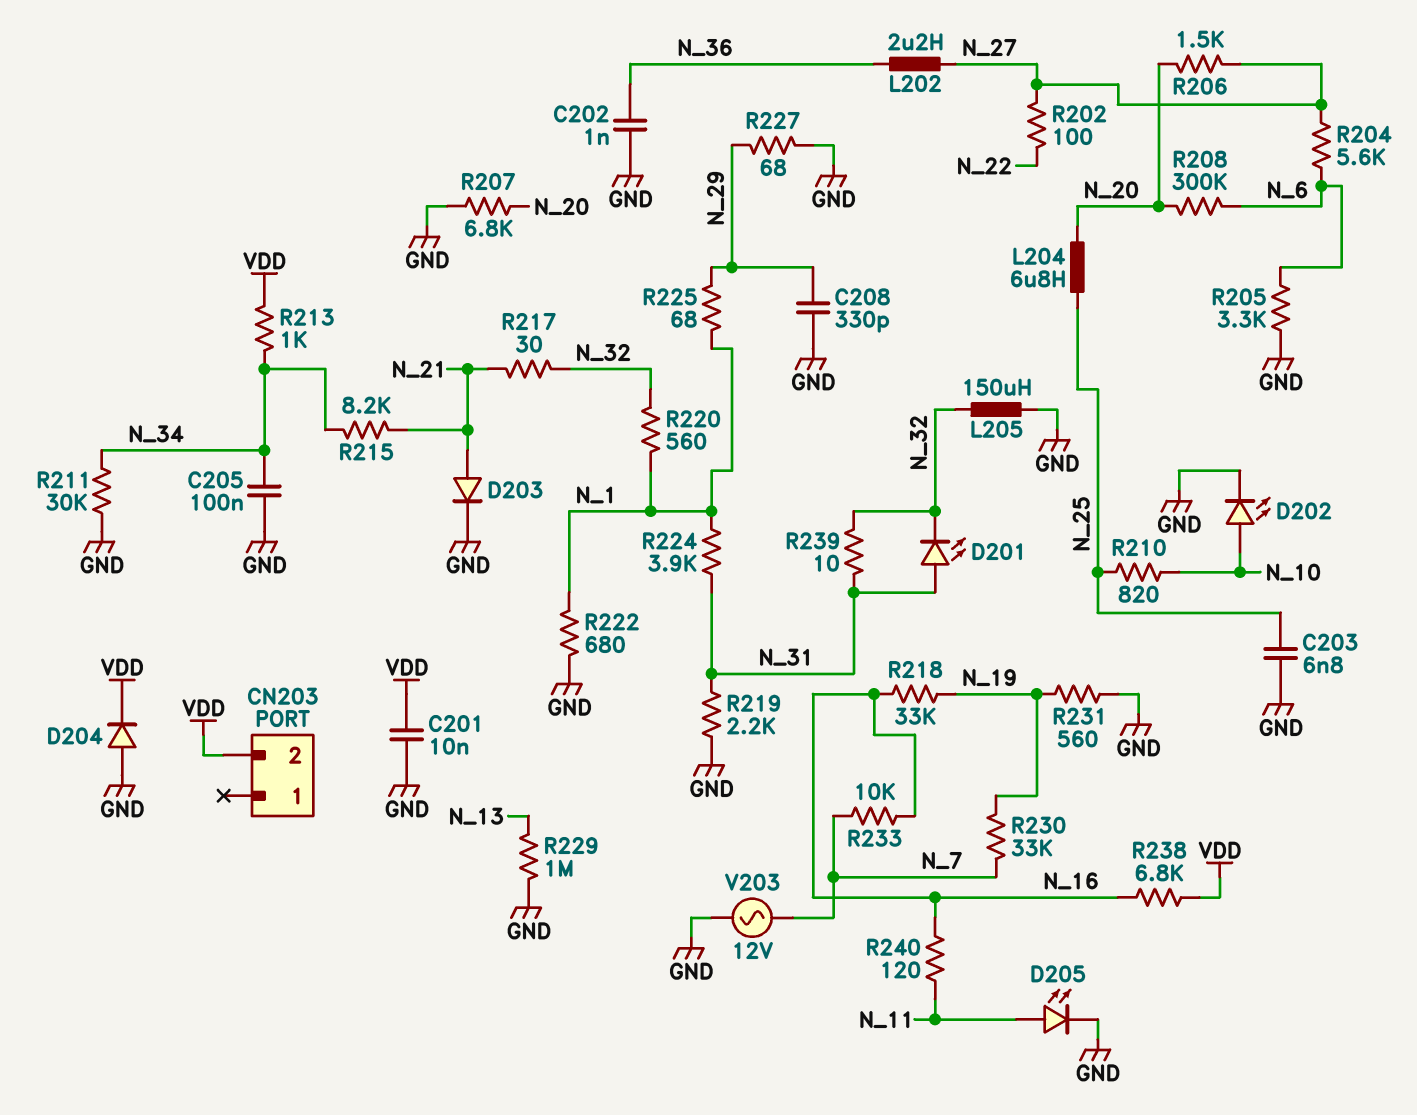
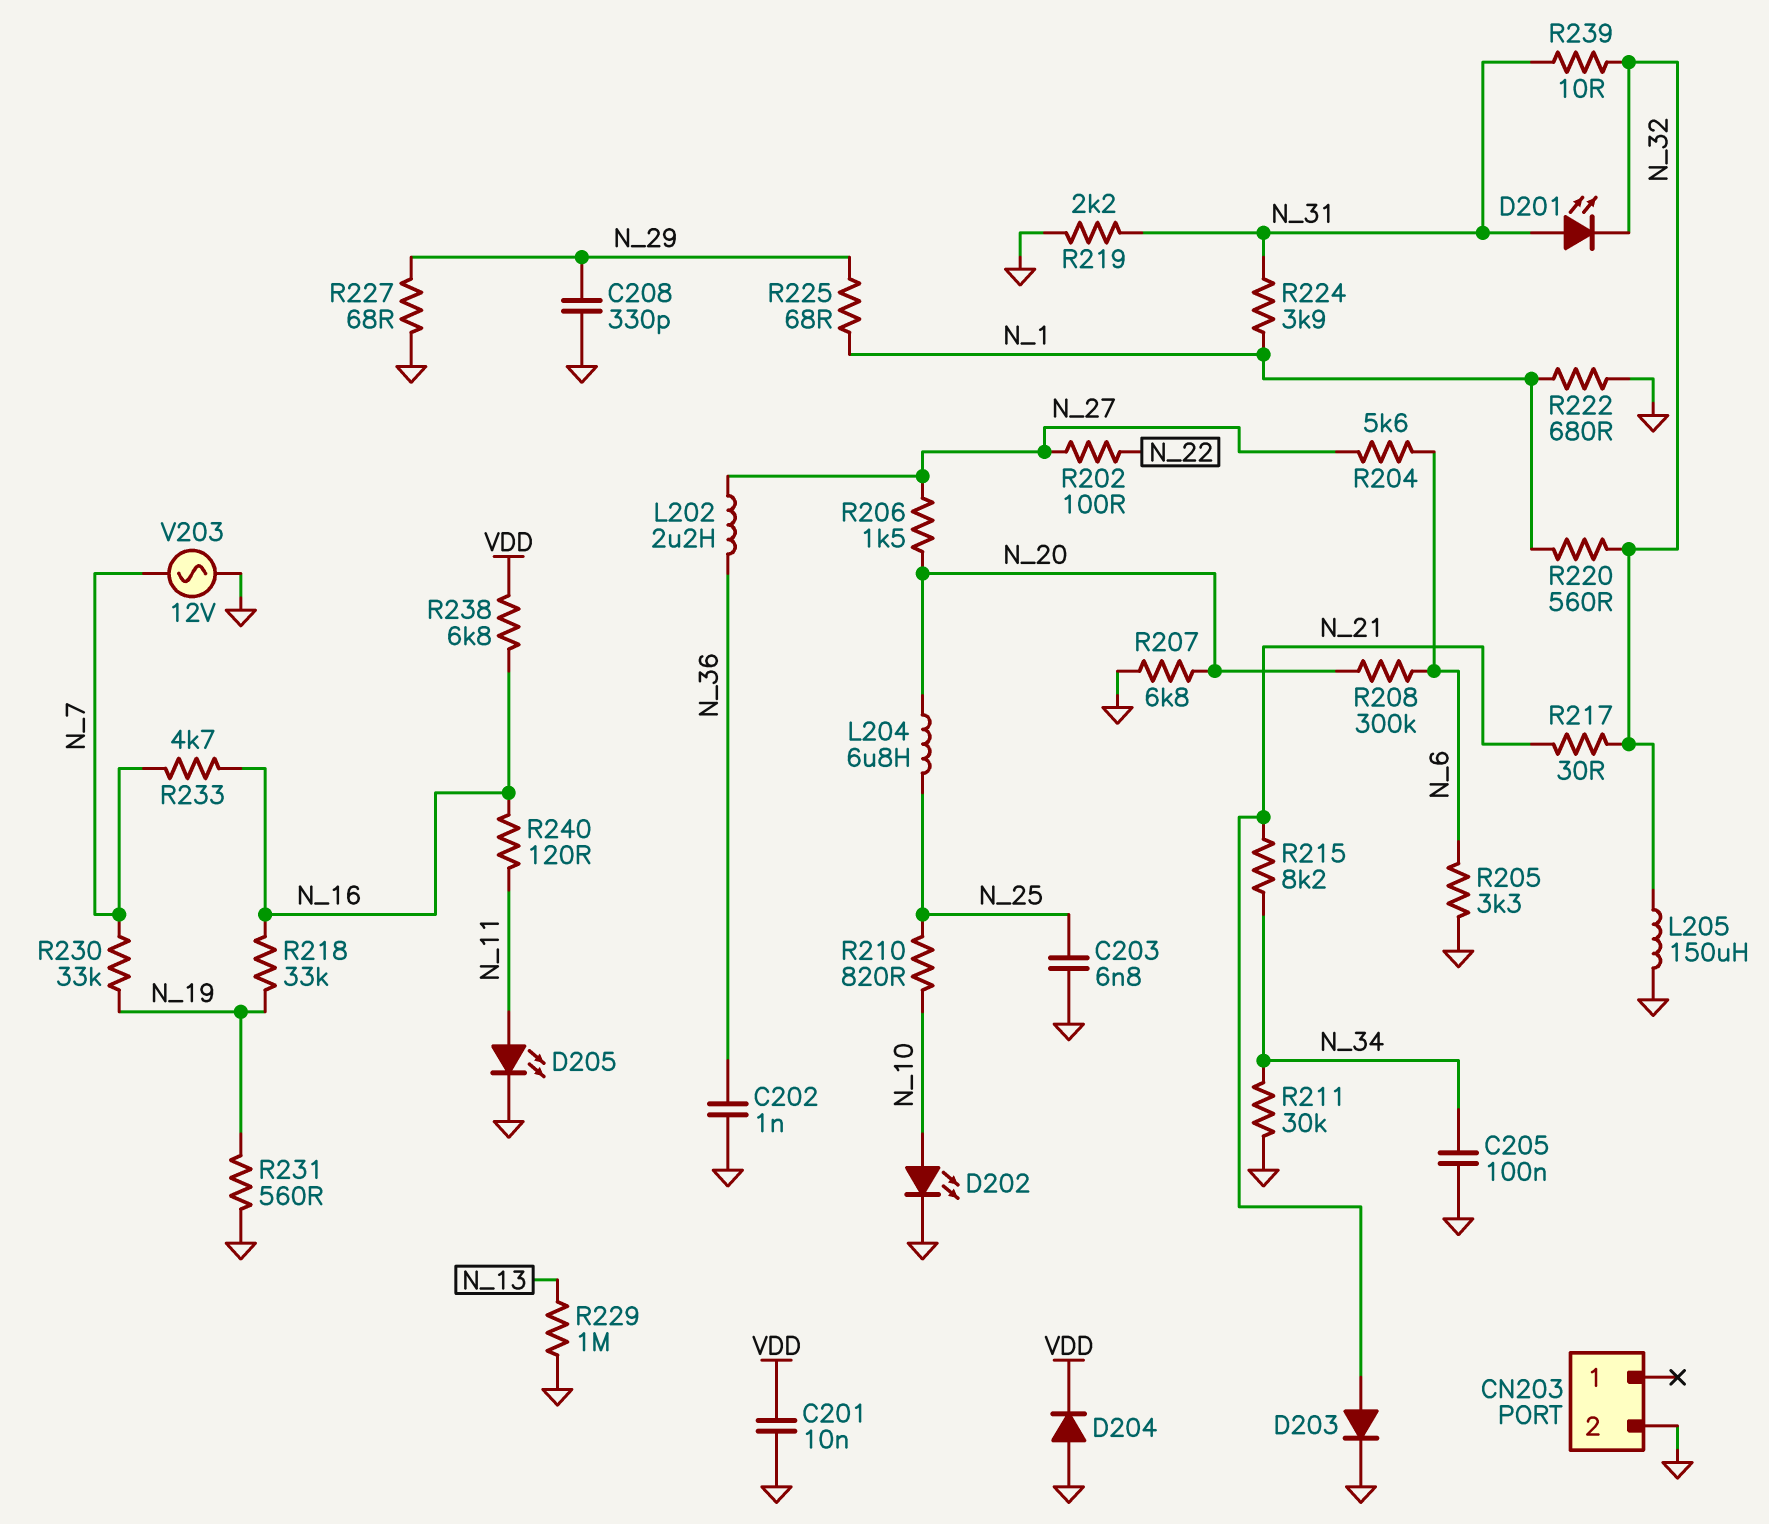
CN203 pin 2: VDD -> GND
R213: 1k (N_34, VDD) -> none
R233: 10k (N_7, N_16) -> 4.7k (N_7, N_16)

